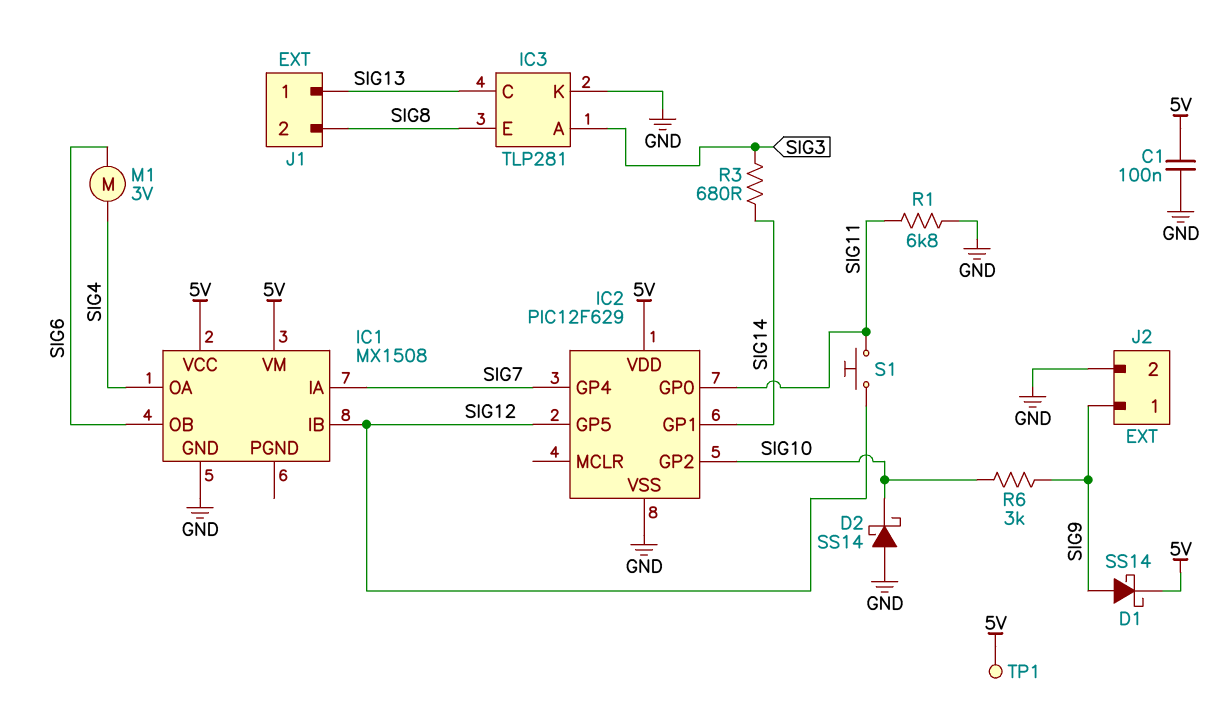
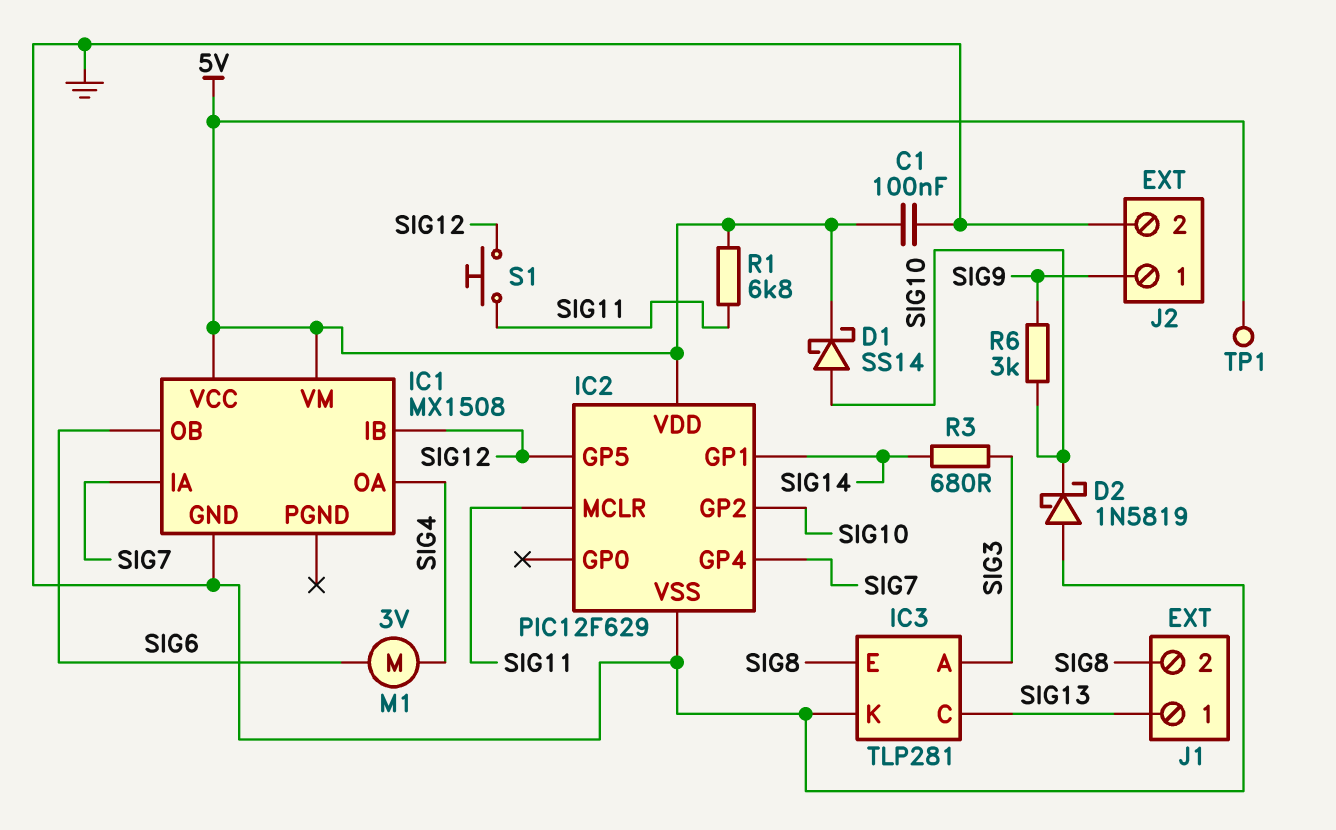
D1: schottky SS14 (A SIG9, K 5V) -> schottky SS14 (A SIG10, K 5V)
D2: schottky SS14 (A GND, K SIG10) -> schottky 1N5819 (A GND, K SIG10)
IC2 pin GP0: SIG11 -> none
IC2 pin MCLR: none -> SIG11
R1: 6.8k (GND, SIG11) -> 6.8k (5V, SIG11)

